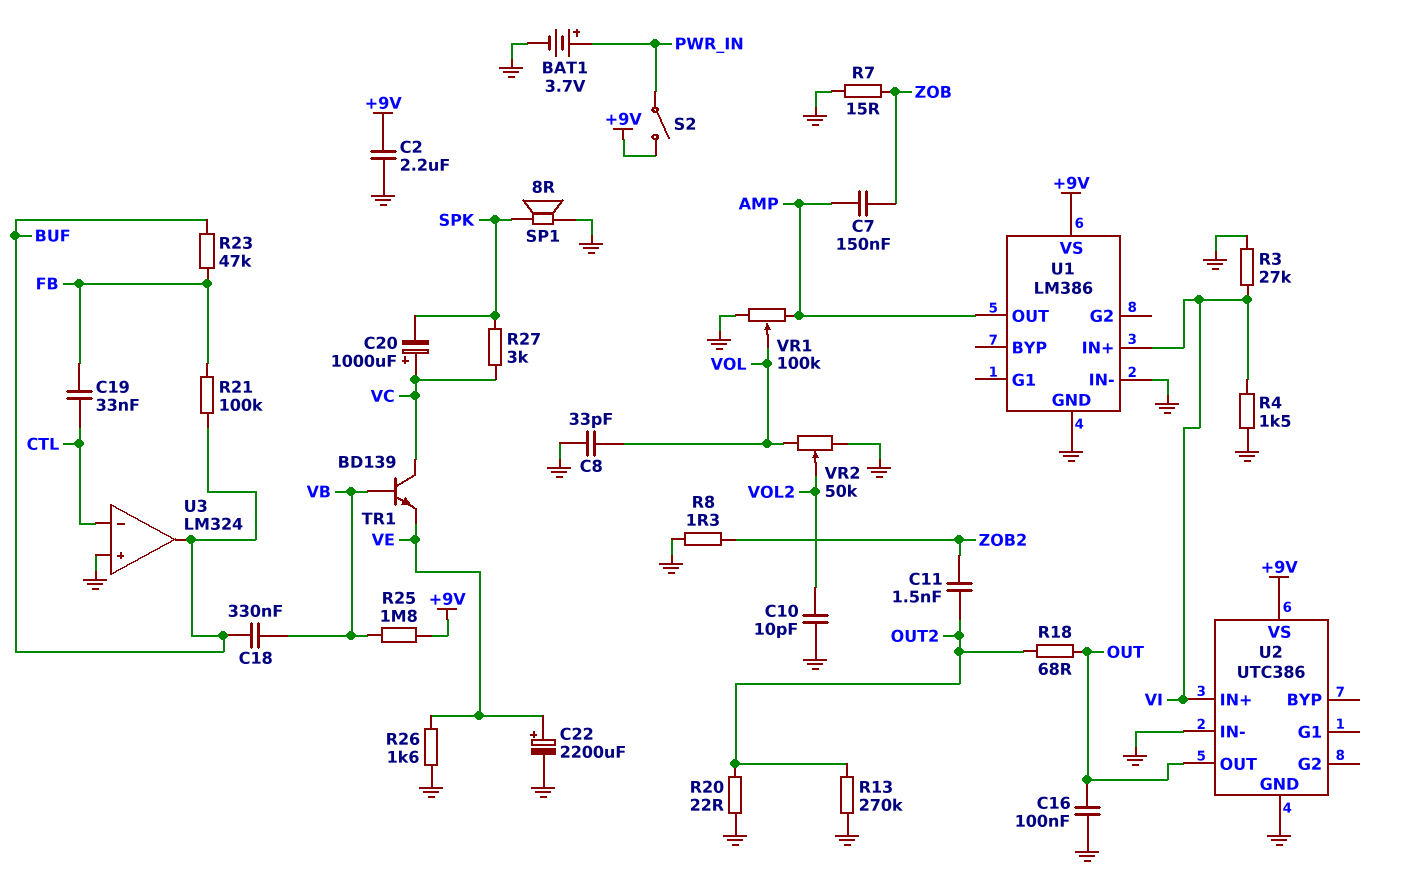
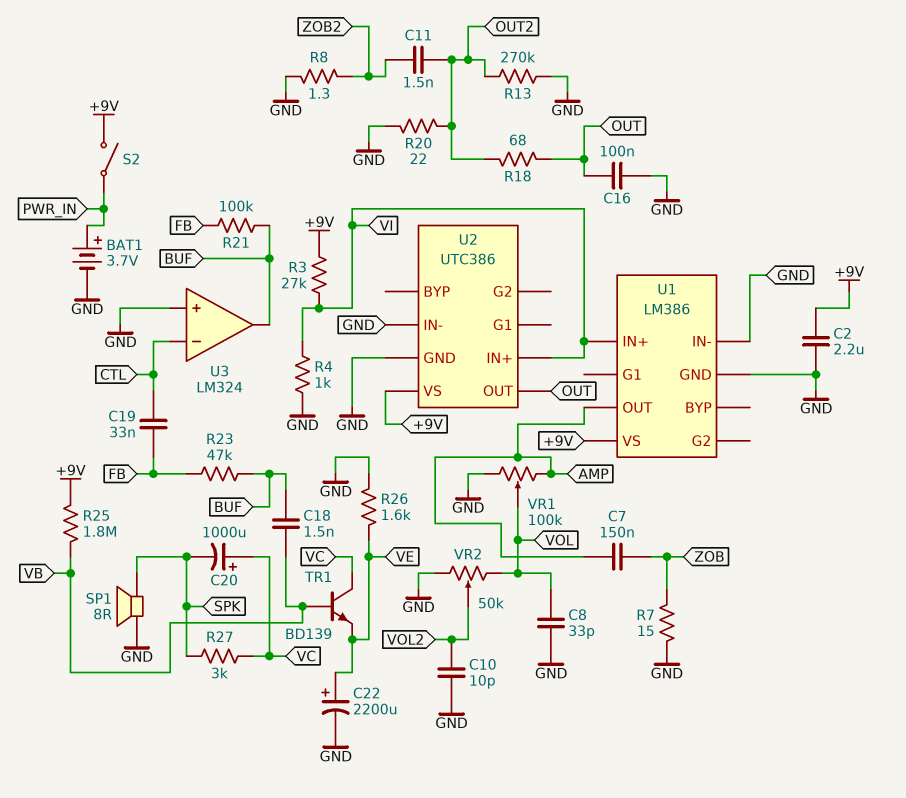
C18: 330nF (BUF, VB) -> 1.5nF (BUF, VB)
R3: 27k (GND, VI) -> 27k (+9V, VI)
R4: 1.5k (GND, VI) -> 1k (GND, VI)

